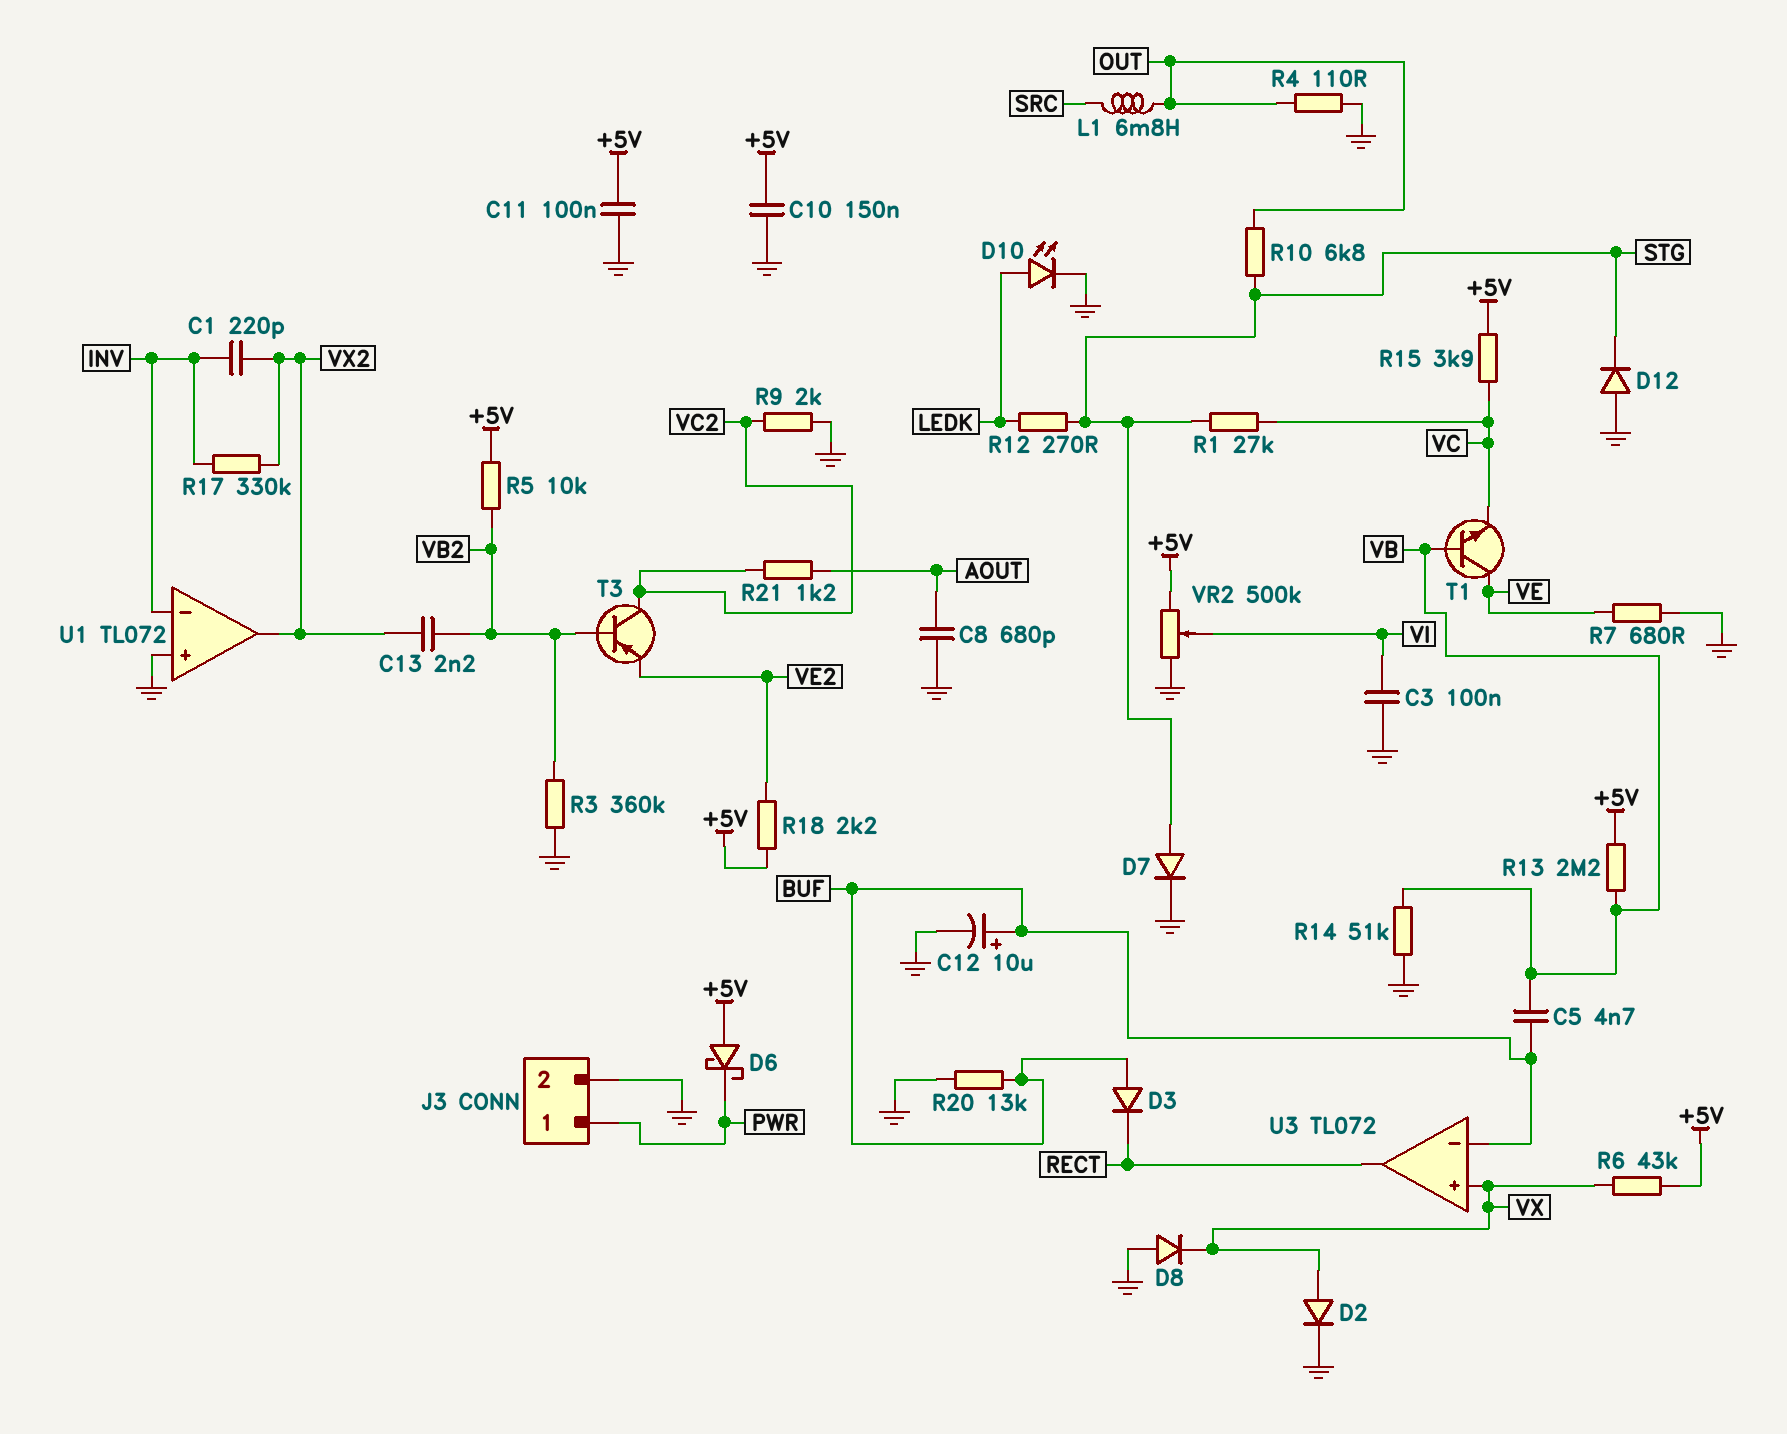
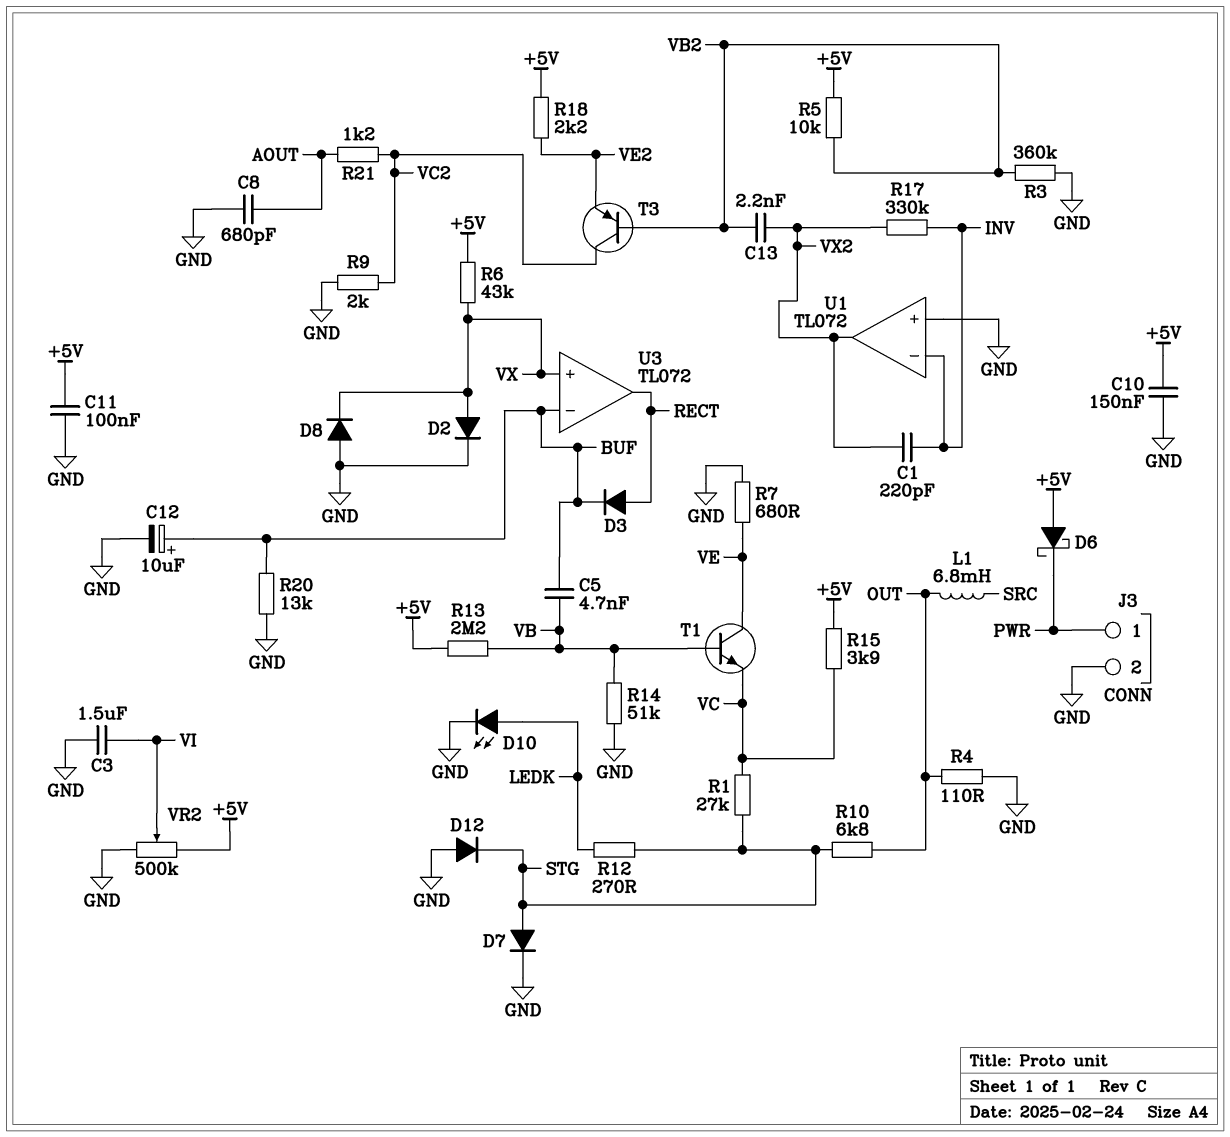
C3: 100nF (GND, VI) -> 1.5uF (GND, VI)
D3: diode (A BUF, K RECT) -> diode (A RECT, K BUF)

